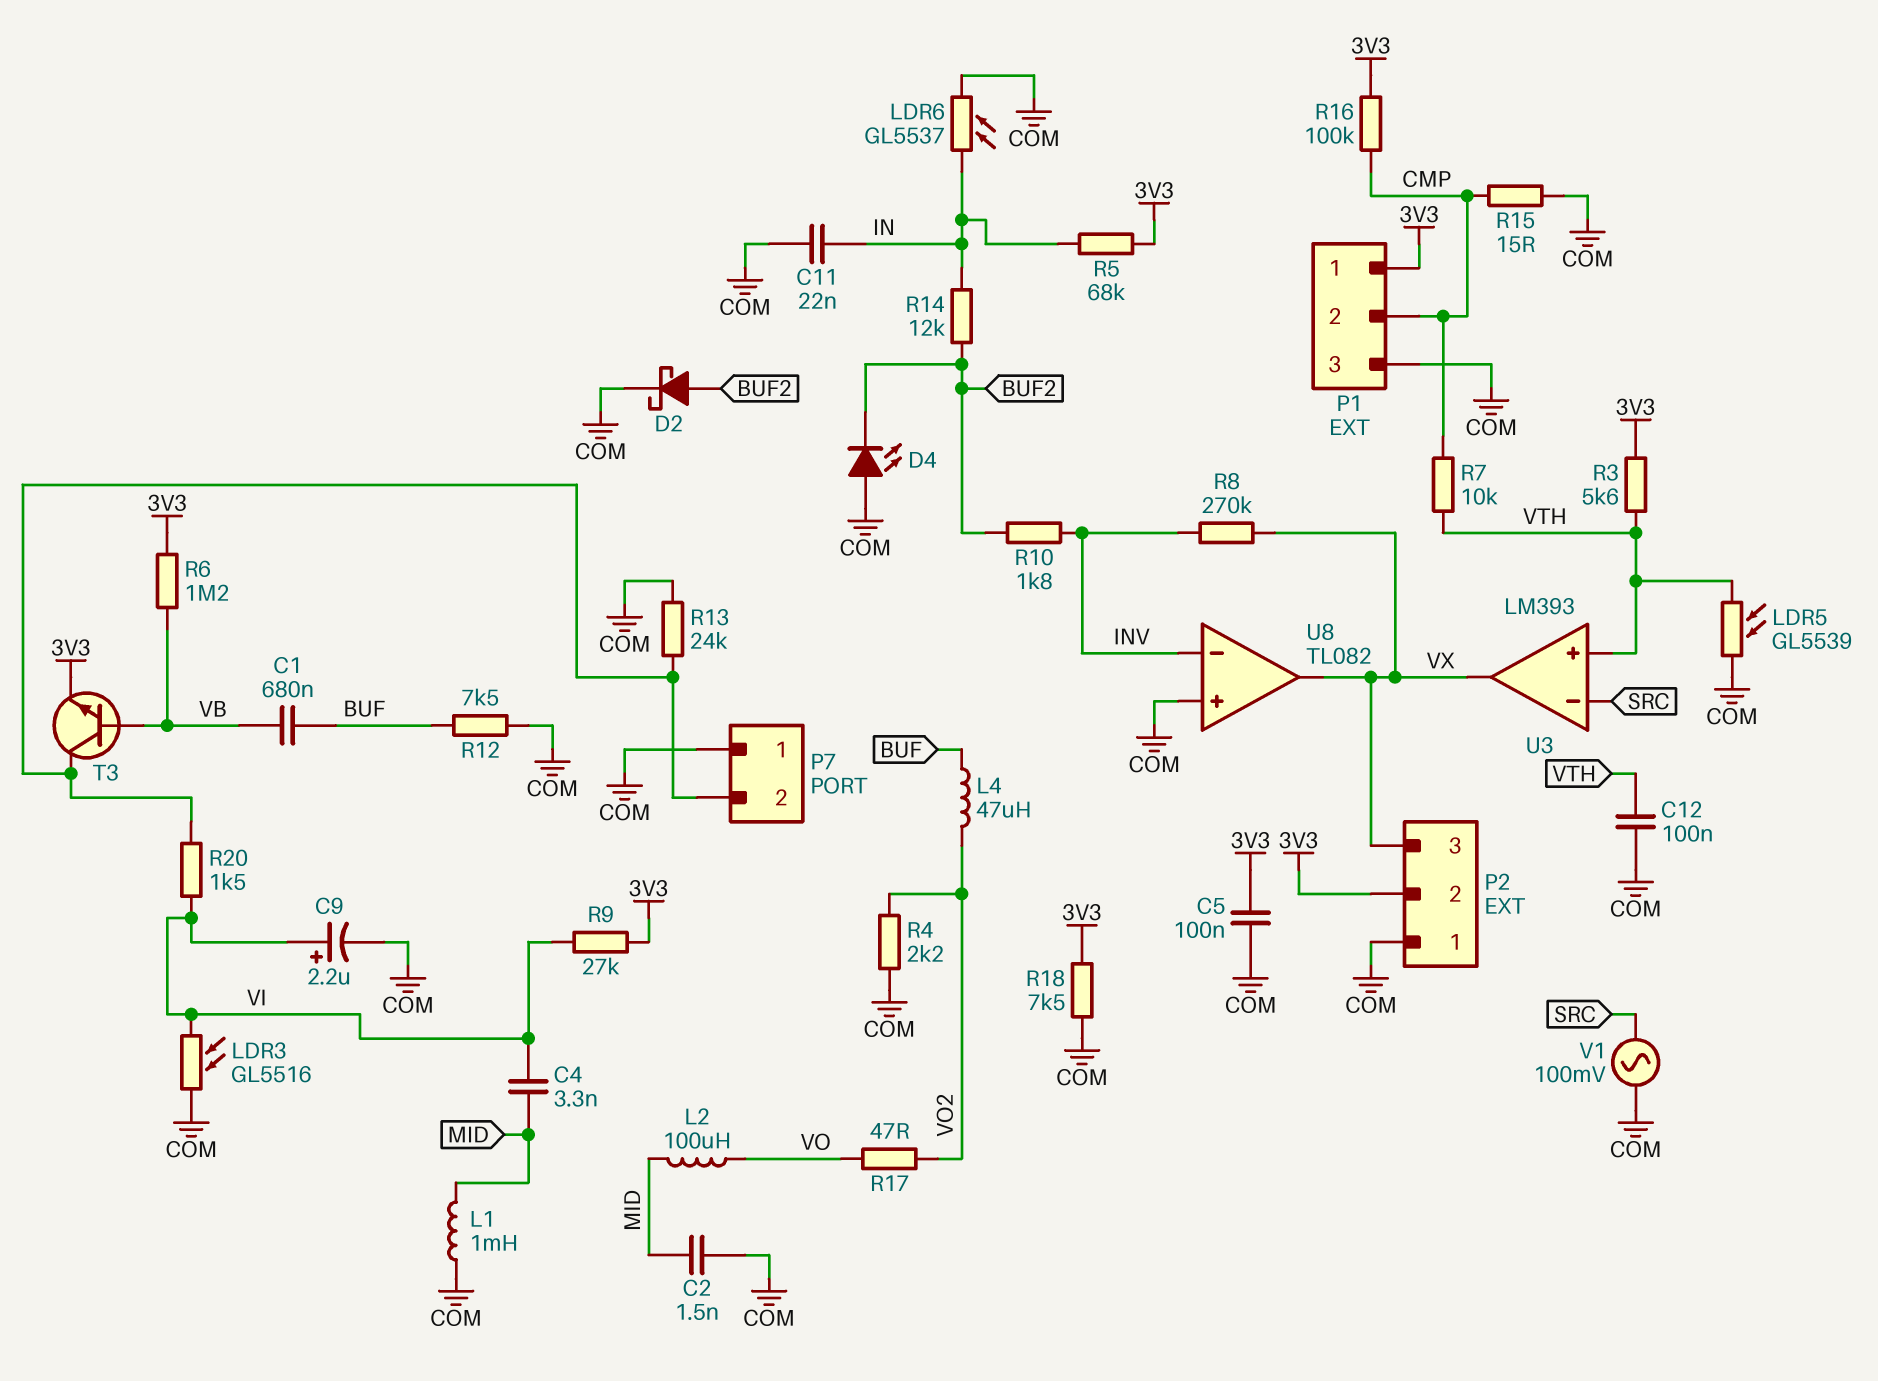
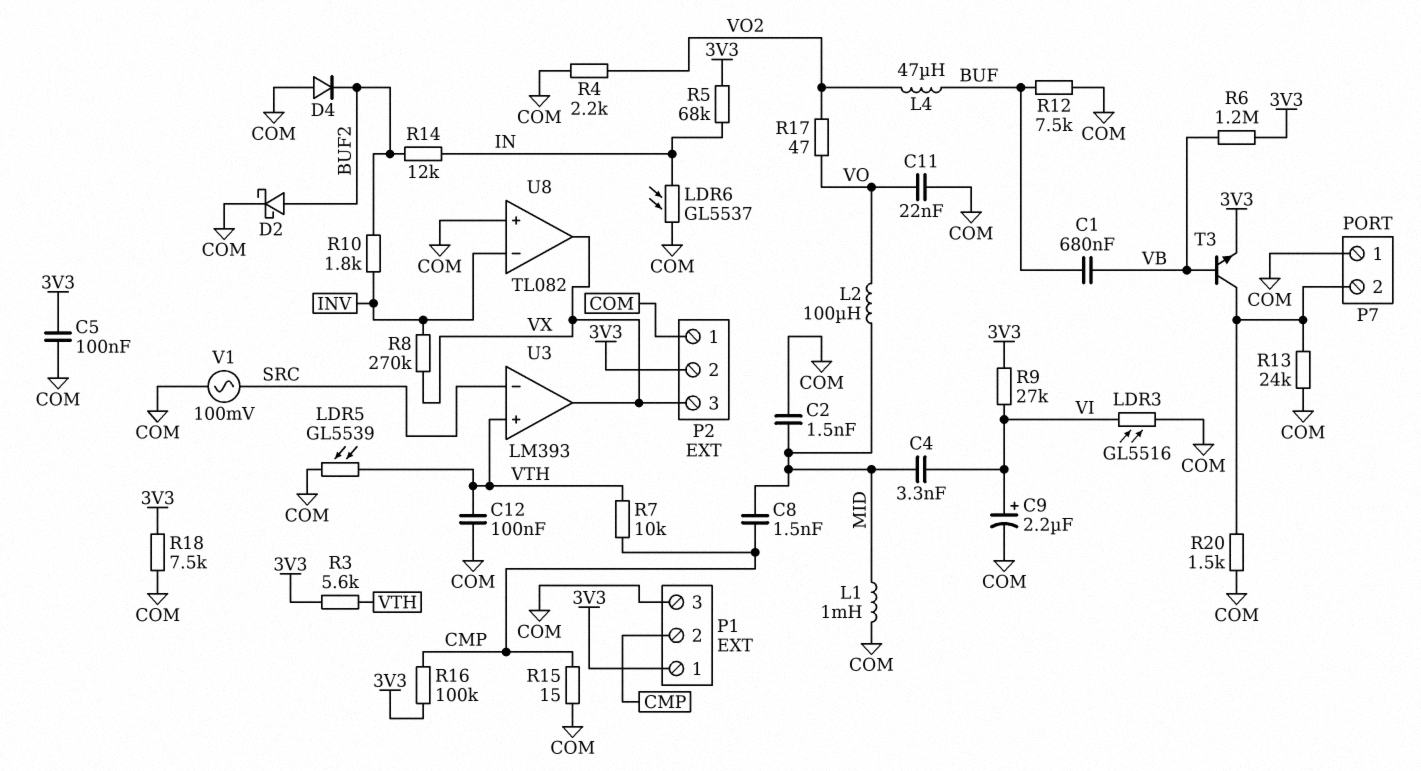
C8: none -> 1.5nF (CMP, MID)
C11: 22nF (COM, IN) -> 22nF (COM, VO)
D4: LED (A COM, K BUF2) -> diode (A COM, K BUF2)
R20: 1.5k (P7/2, VI) -> 1.5k (COM, P7/2)

